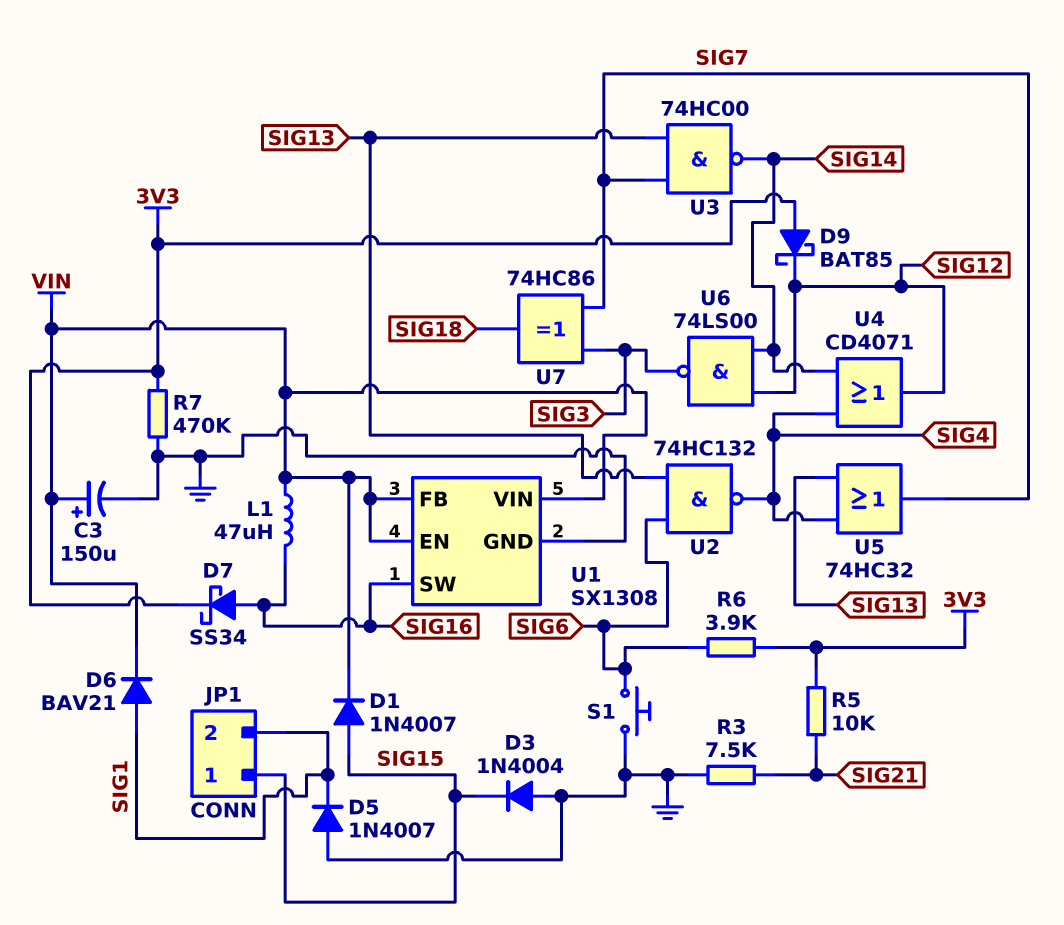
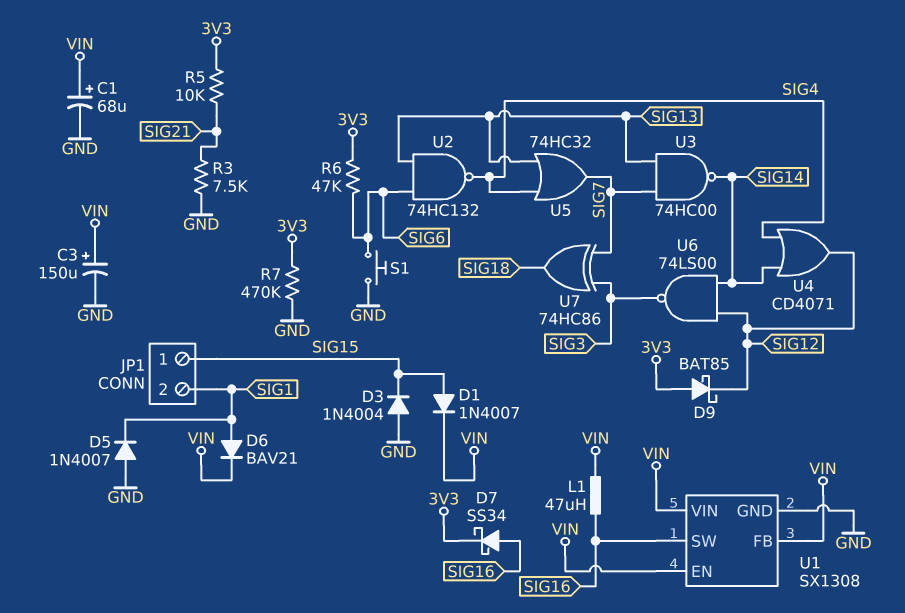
C1: none -> 68uF (plus VIN, minus GND)
R6: 3.9k (3V3, SIG6) -> 47k (3V3, SIG6)

